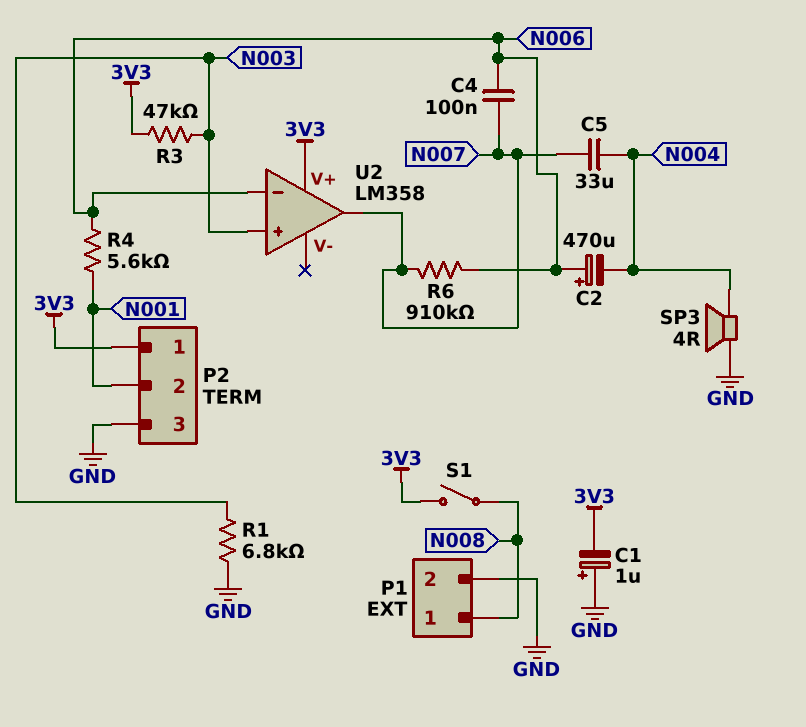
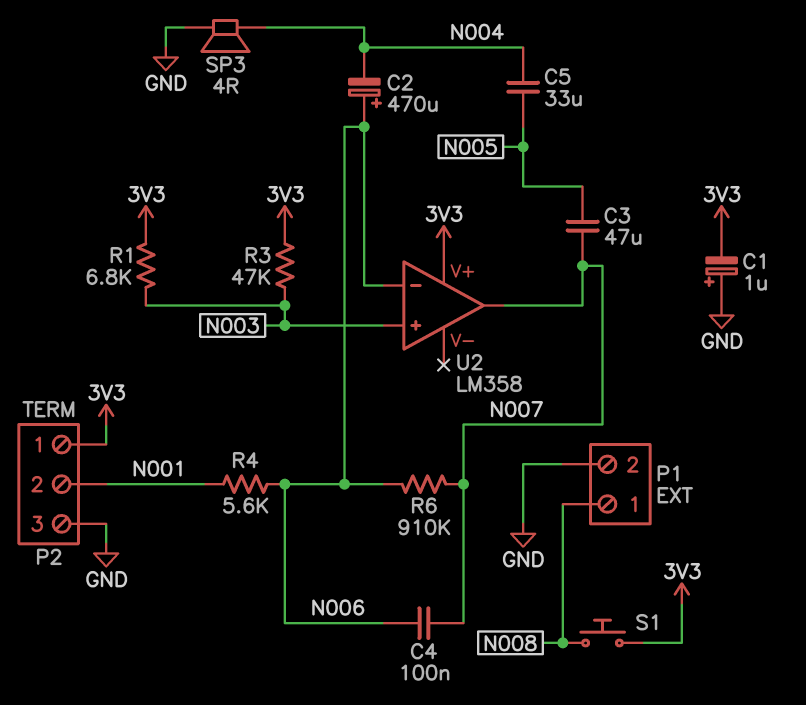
C3: none -> 47uF (N005, N007)
C5: 33uF (N004, N007) -> 33uF (N004, N005)
R1: 6.8k (GND, N003) -> 6.8k (3V3, N003)
S1: switch (3V3, N008) -> button (3V3, N008)

